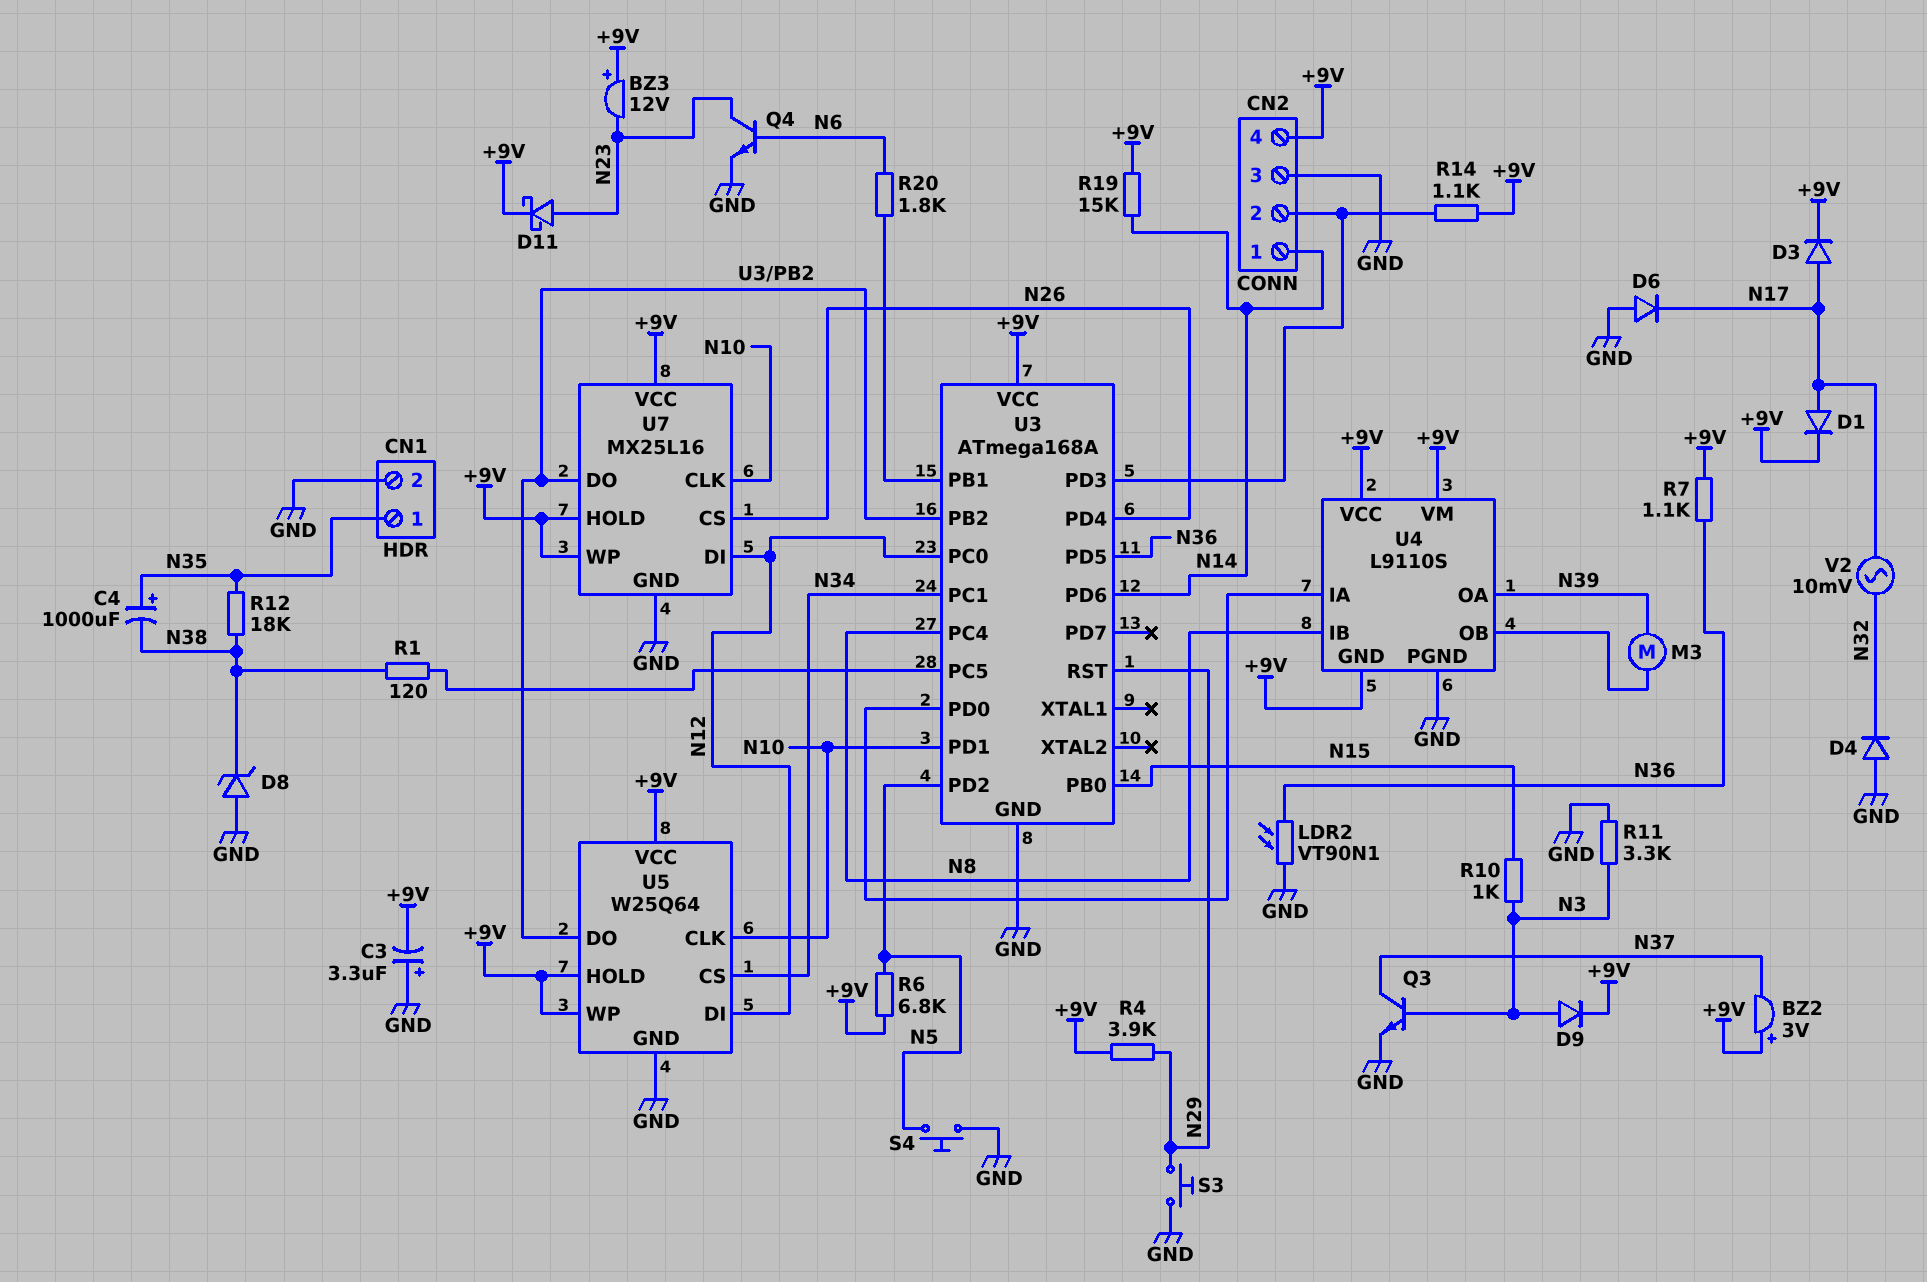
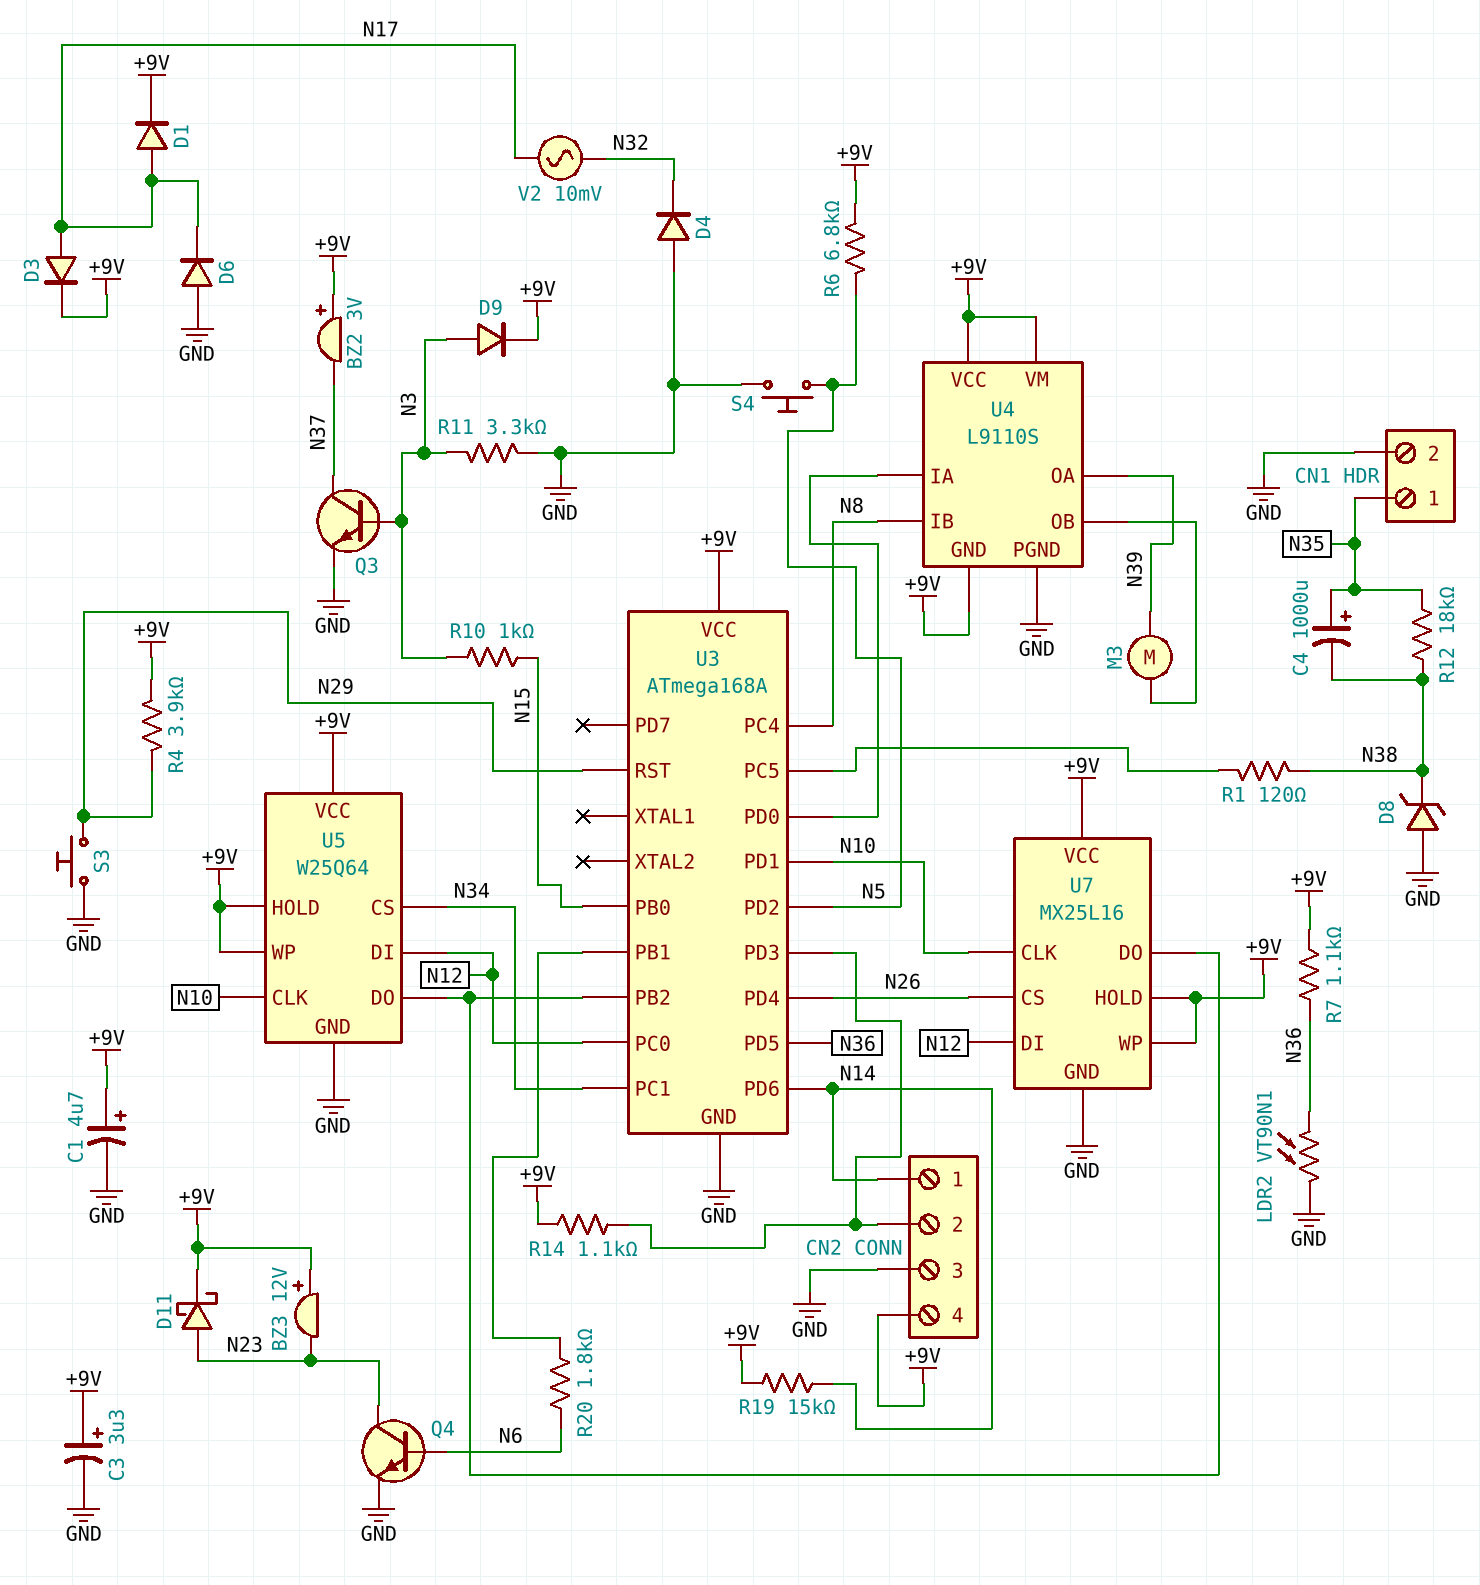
C1: none -> 4.7uF (plus +9V, minus GND)
C3: 3.3uF (plus GND, minus +9V) -> 3.3uF (plus +9V, minus GND)

